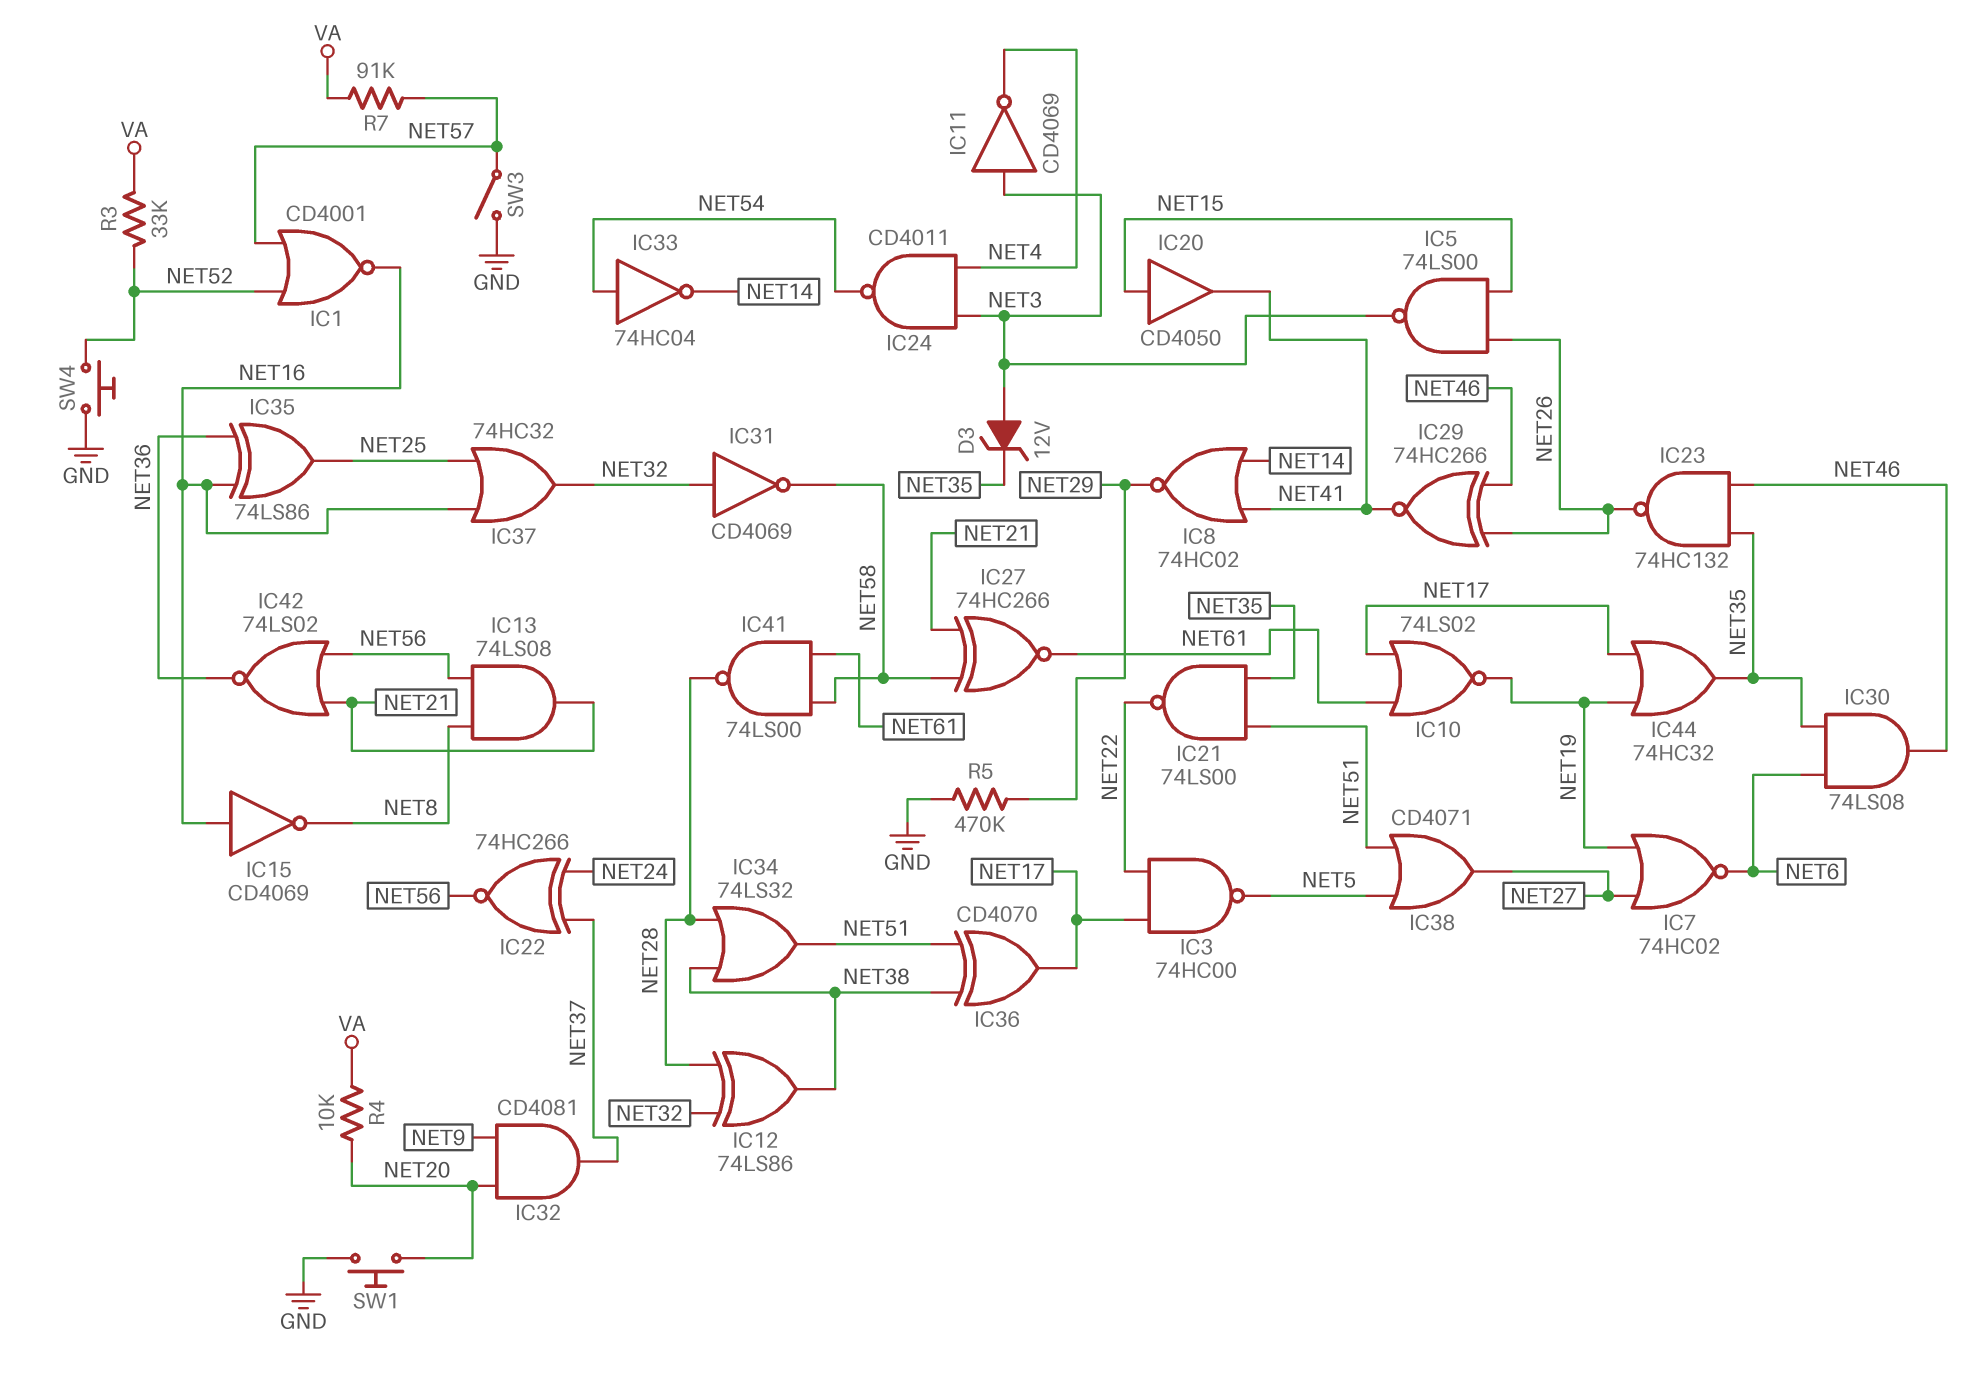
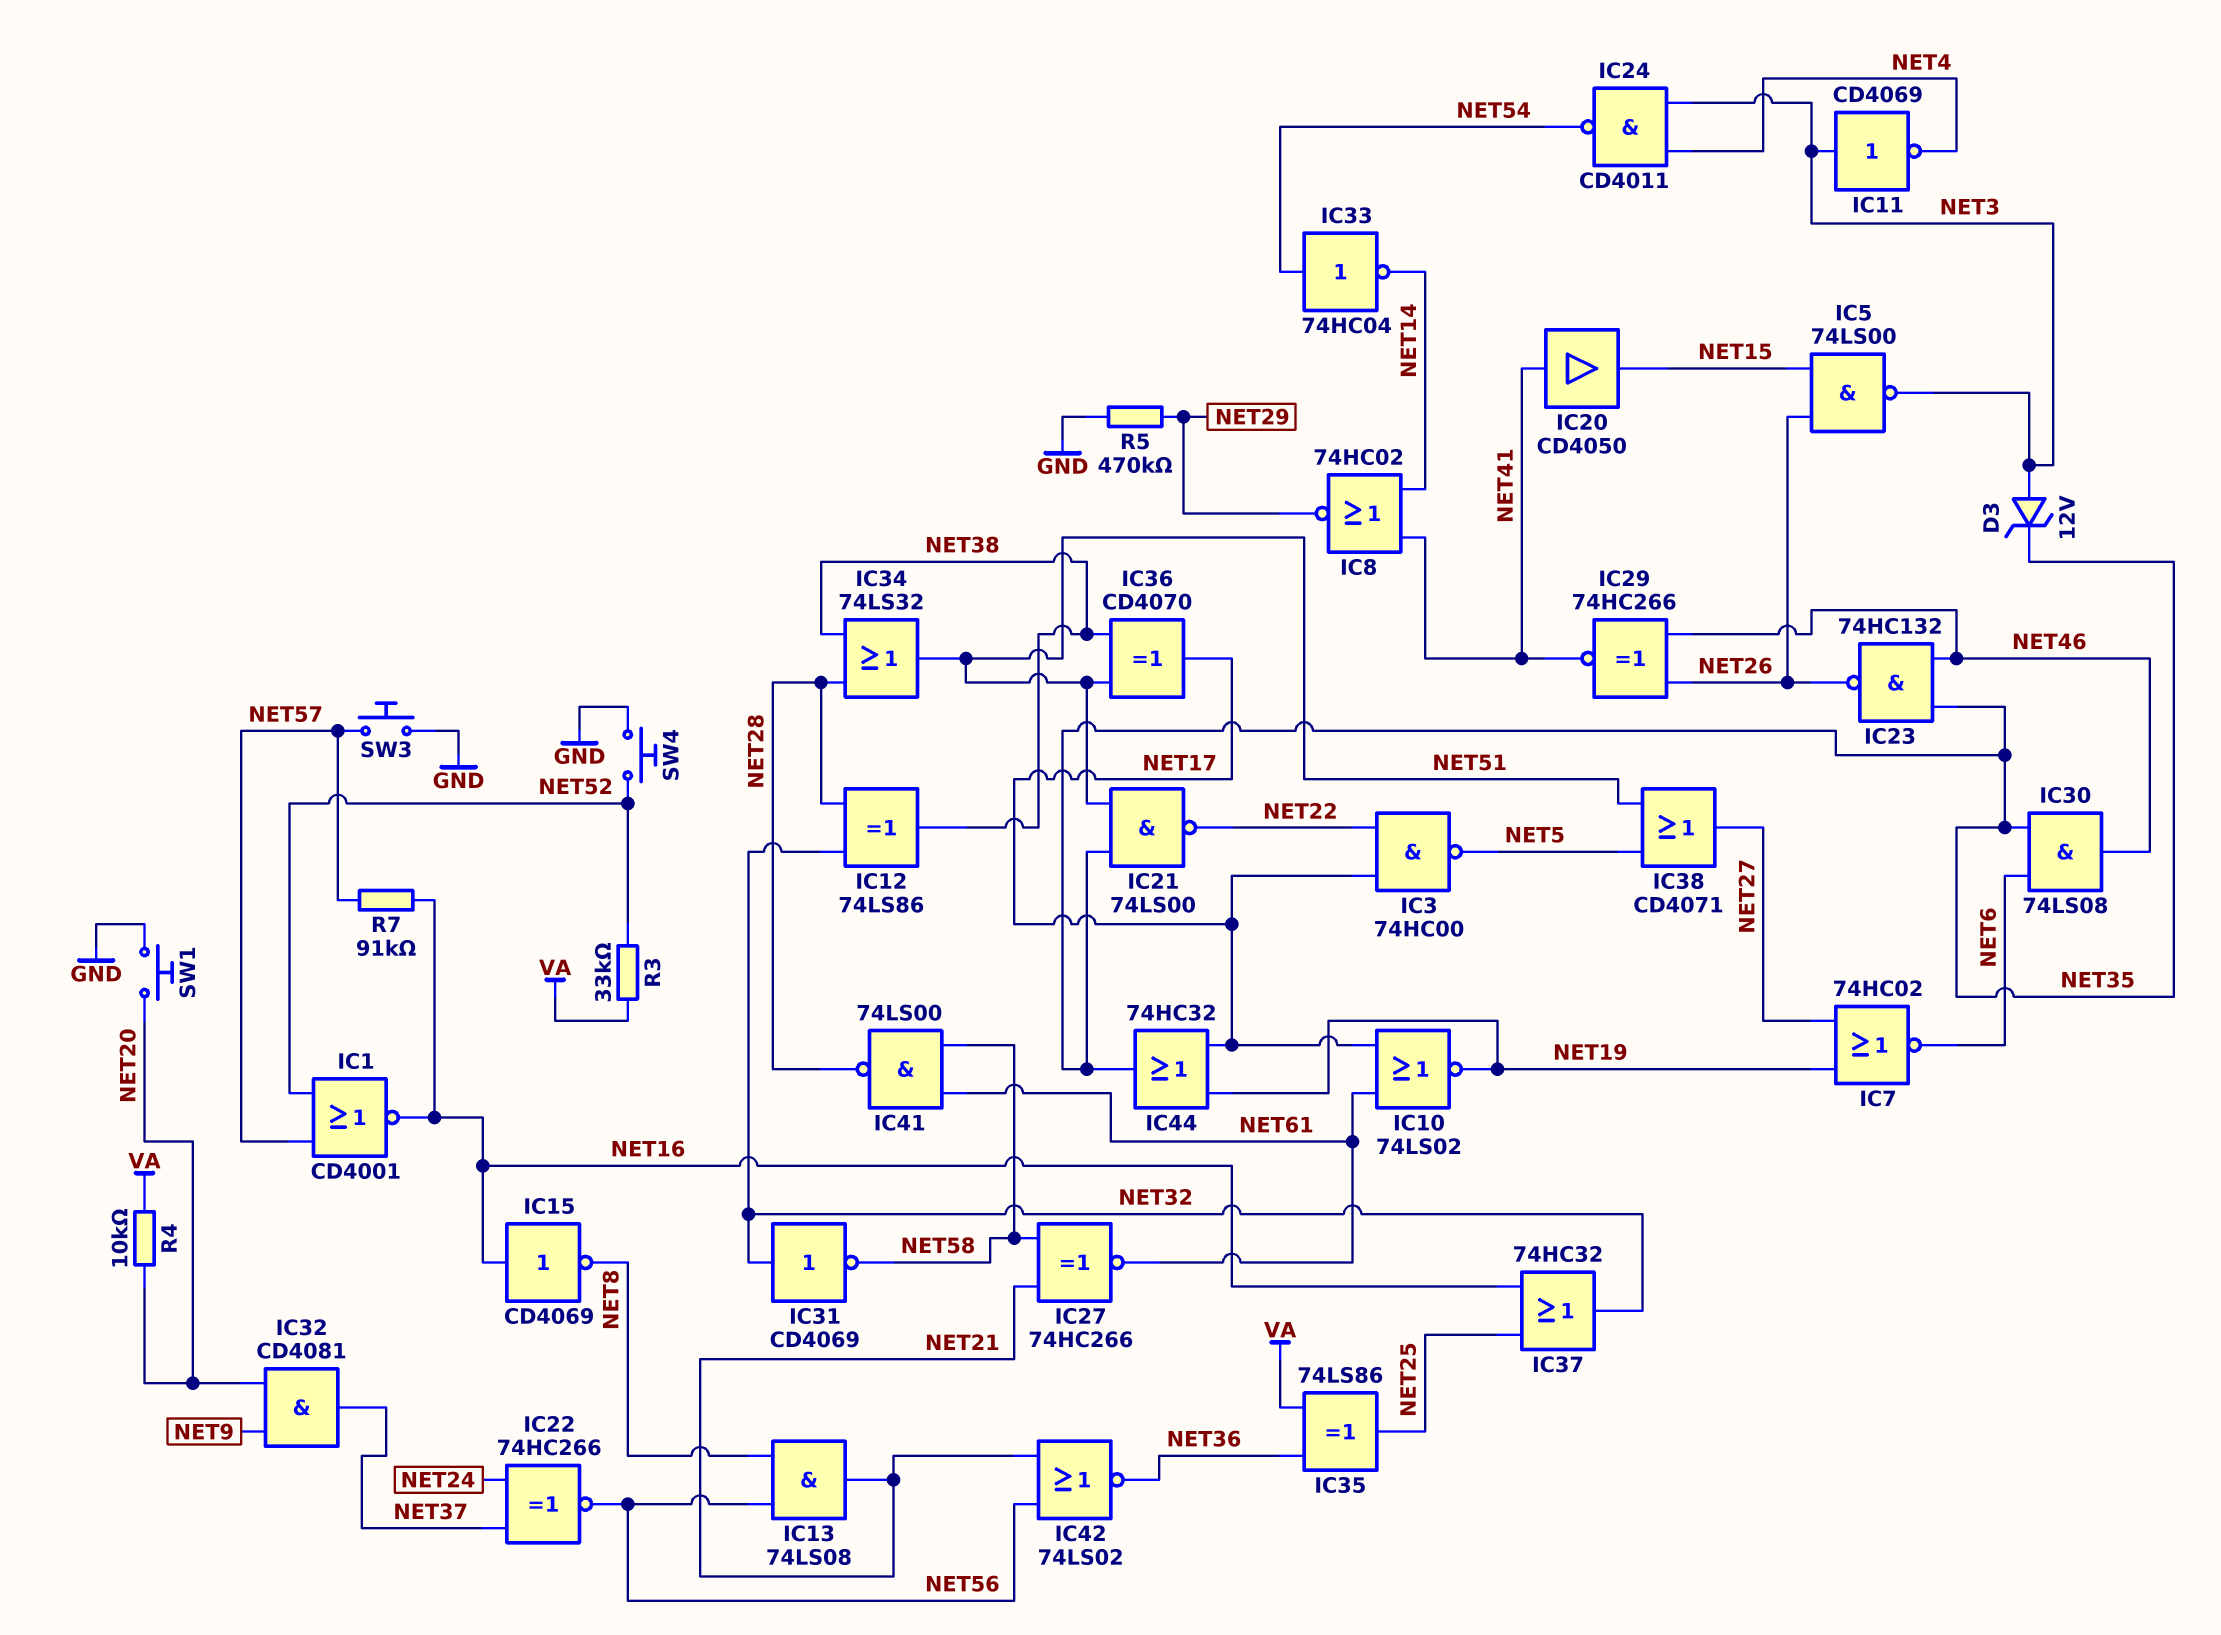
IC20: buffer CD4050 (in NET15, out NET41) -> buffer CD4050 (in NET41, out NET15)
IC35: XOR 74LS86 (in NET16, in NET36, out NET25) -> XOR 74LS86 (in NET36, in VA, out NET25)
R7: 91k (NET57, VA) -> 91k (NET16, NET57)
SW3: switch (GND, NET57) -> button (GND, NET57)

